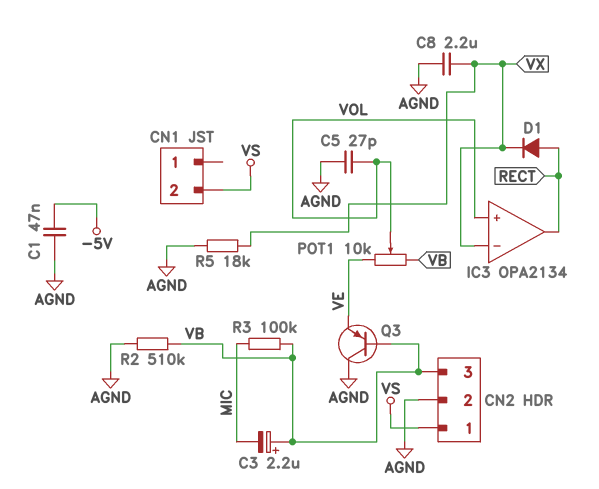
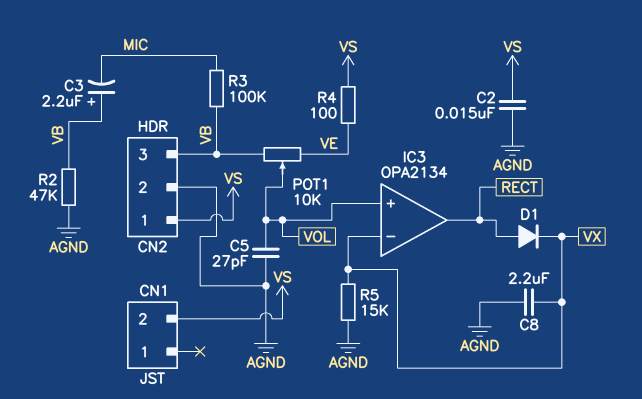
C1: 47nF (-5V, AGND) -> none
C2: none -> 15nF (AGND, VS)
Q3: PNP (B VB, C AGND, E VE) -> none
R2: 510k (AGND, VB) -> 47k (AGND, VB)
R4: none -> 100 (VE, VS)
R5: 18k (AGND, VX) -> 15k (AGND, VX)

